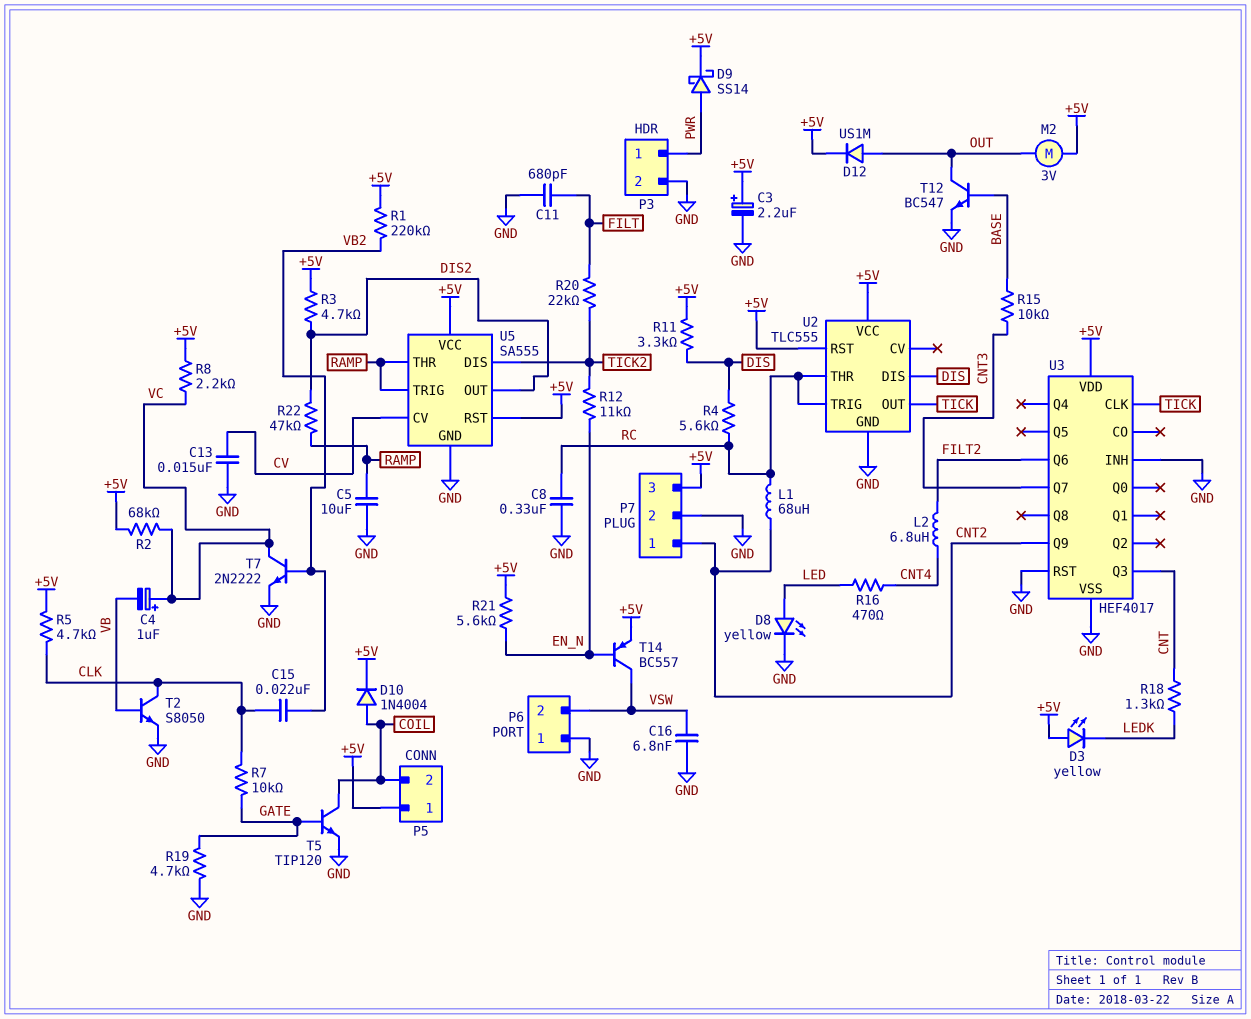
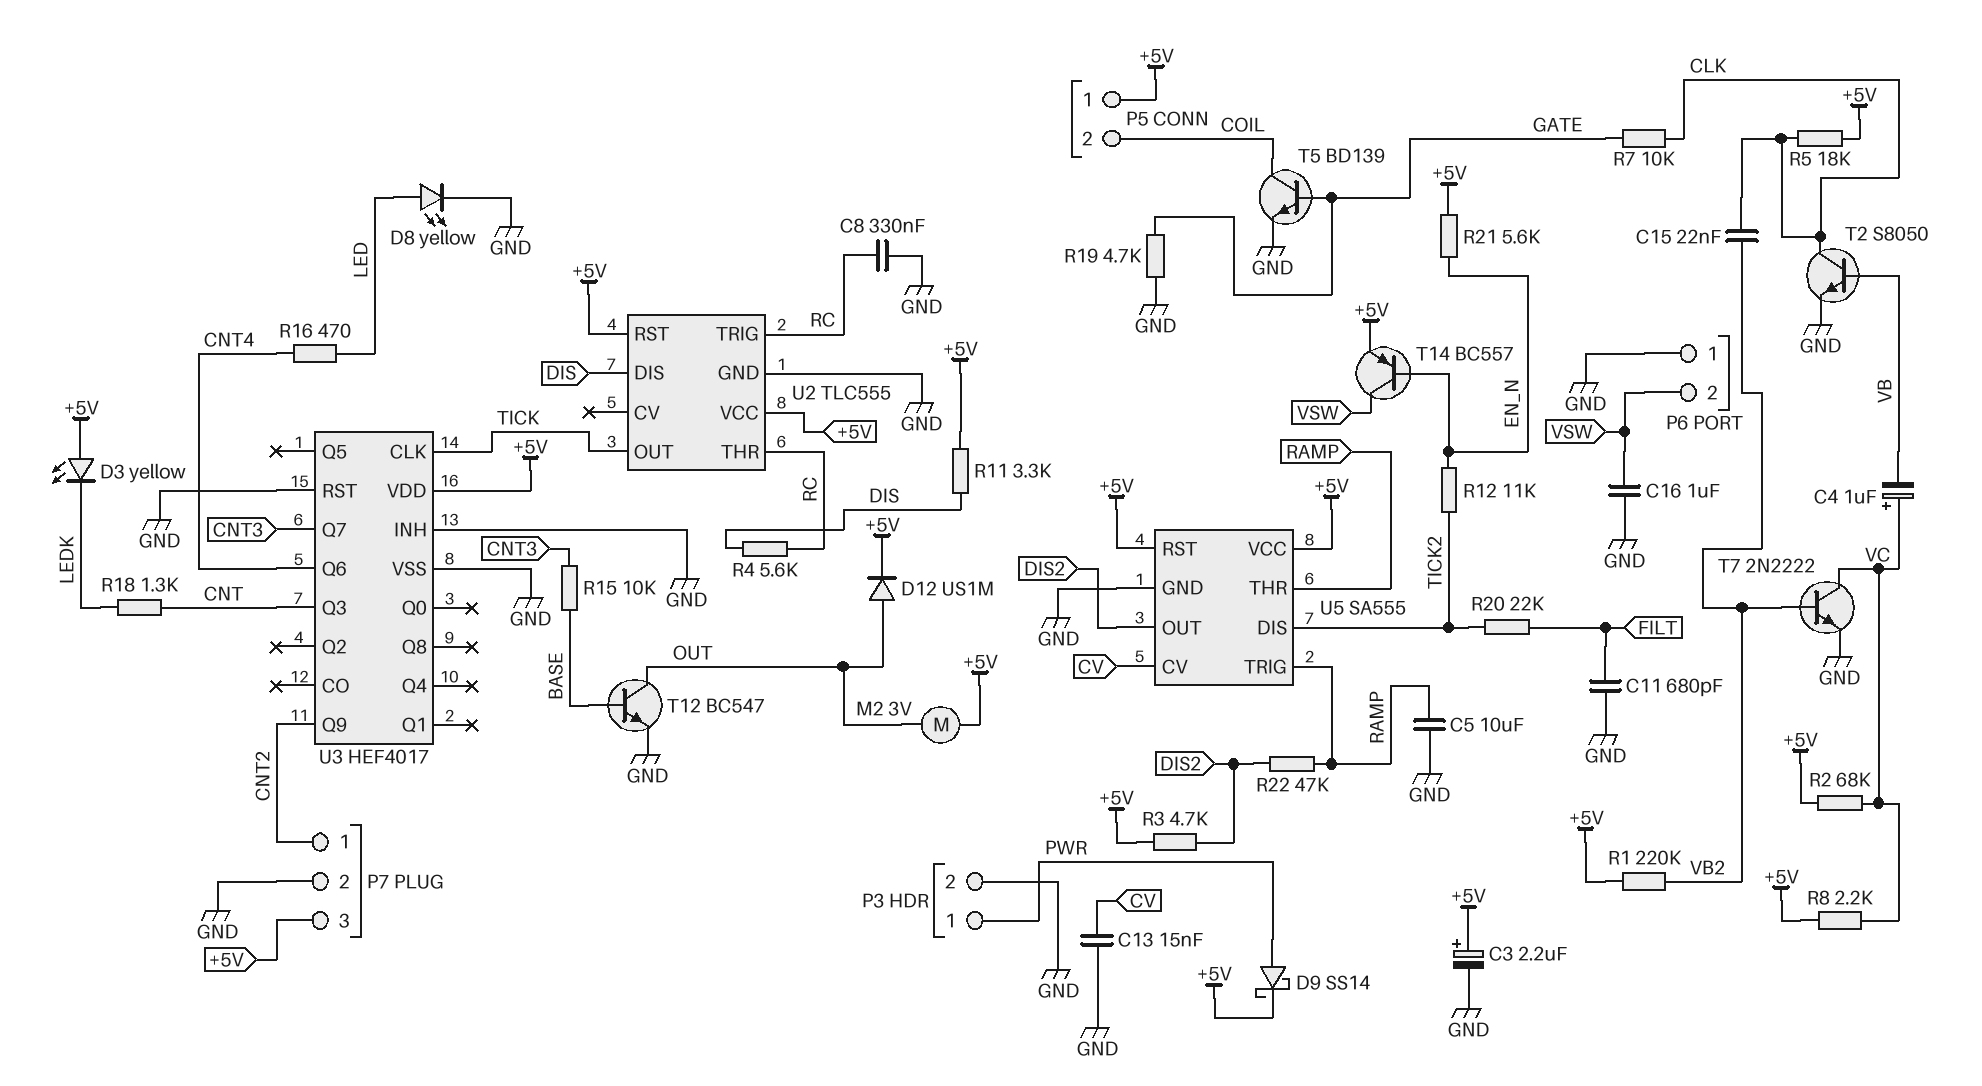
C16: 6.8nF (GND, VSW) -> 1uF (GND, VSW)
D10: diode 1N4004 (A COIL, K +5V) -> none
L1: 68uH (CNT2, RC) -> none
L2: 6.8uH (CNT4, FILT2) -> none
R5: 4.7k (+5V, CLK) -> 18k (+5V, CLK)
T5: NPN TIP120 (B GATE, C COIL, E GND) -> NPN BD139 (B GATE, C COIL, E GND)
U3 pin Q6: FILT2 -> CNT4

